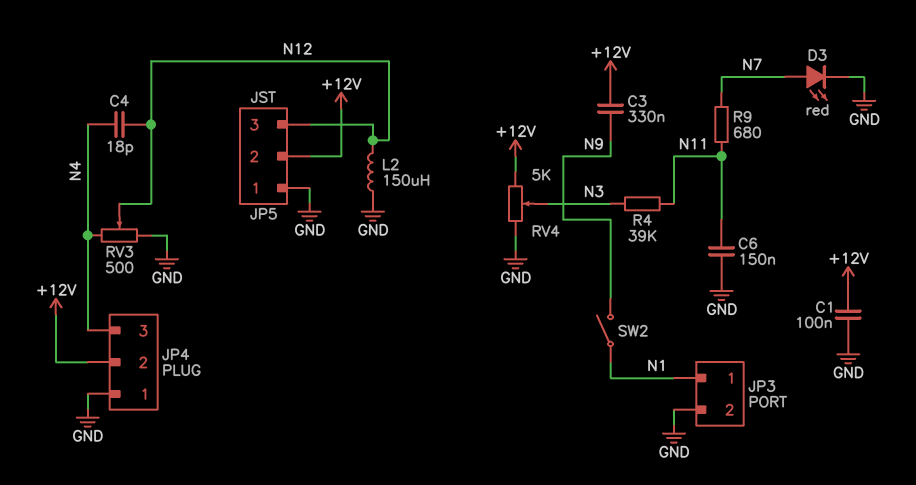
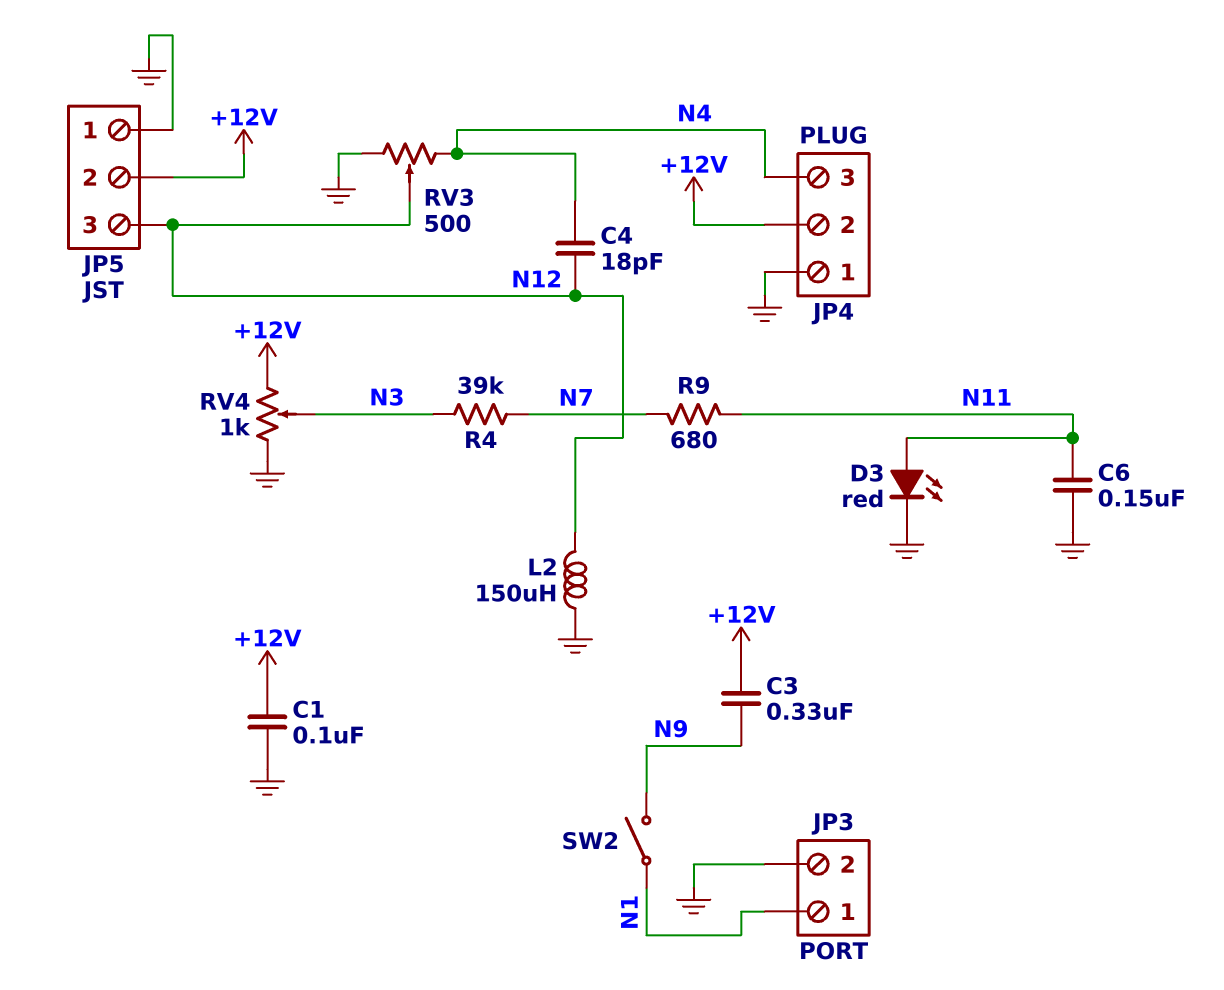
D3: LED red (A N7, K GND) -> LED red (A N11, K GND)
R4: 39k (N3, N11) -> 39k (N3, N7)
RV4: 5k (+12V, GND, wiper N3) -> 1k (+12V, GND, wiper N3)

